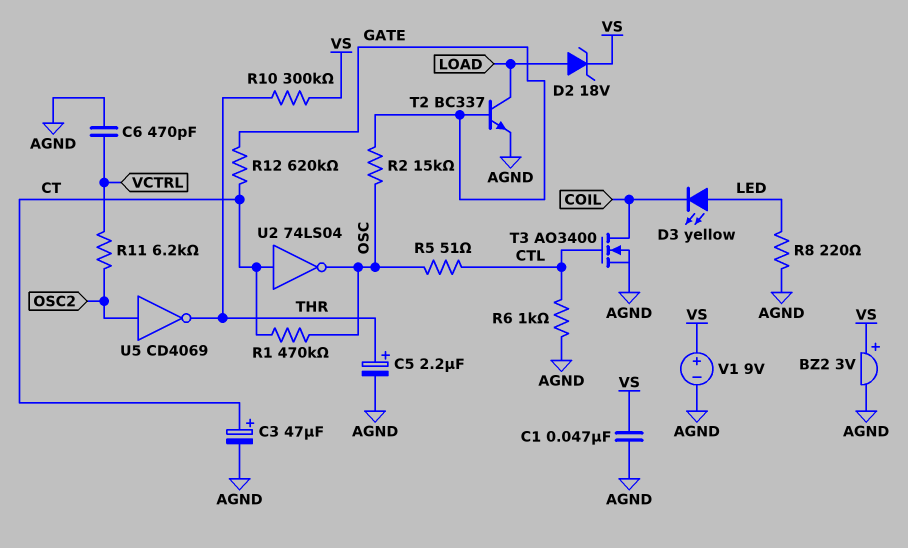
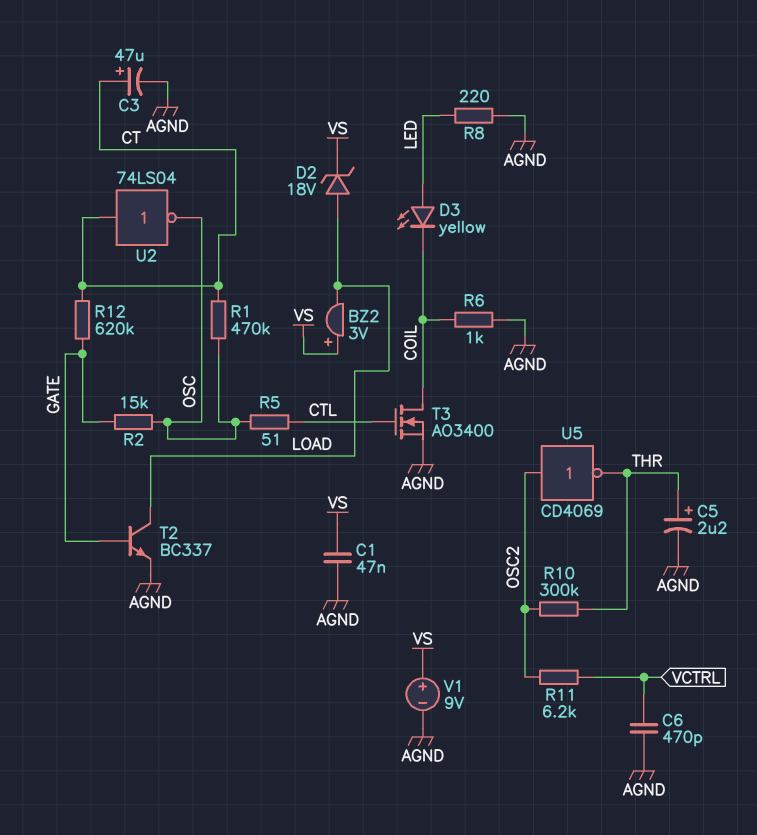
BZ2: buzzer 3V (plus VS, minus AGND) -> buzzer 3V (plus VS, minus LOAD)
R6: 1k (AGND, CTL) -> 1k (AGND, COIL)
R10: 300k (THR, VS) -> 300k (OSC2, THR)

